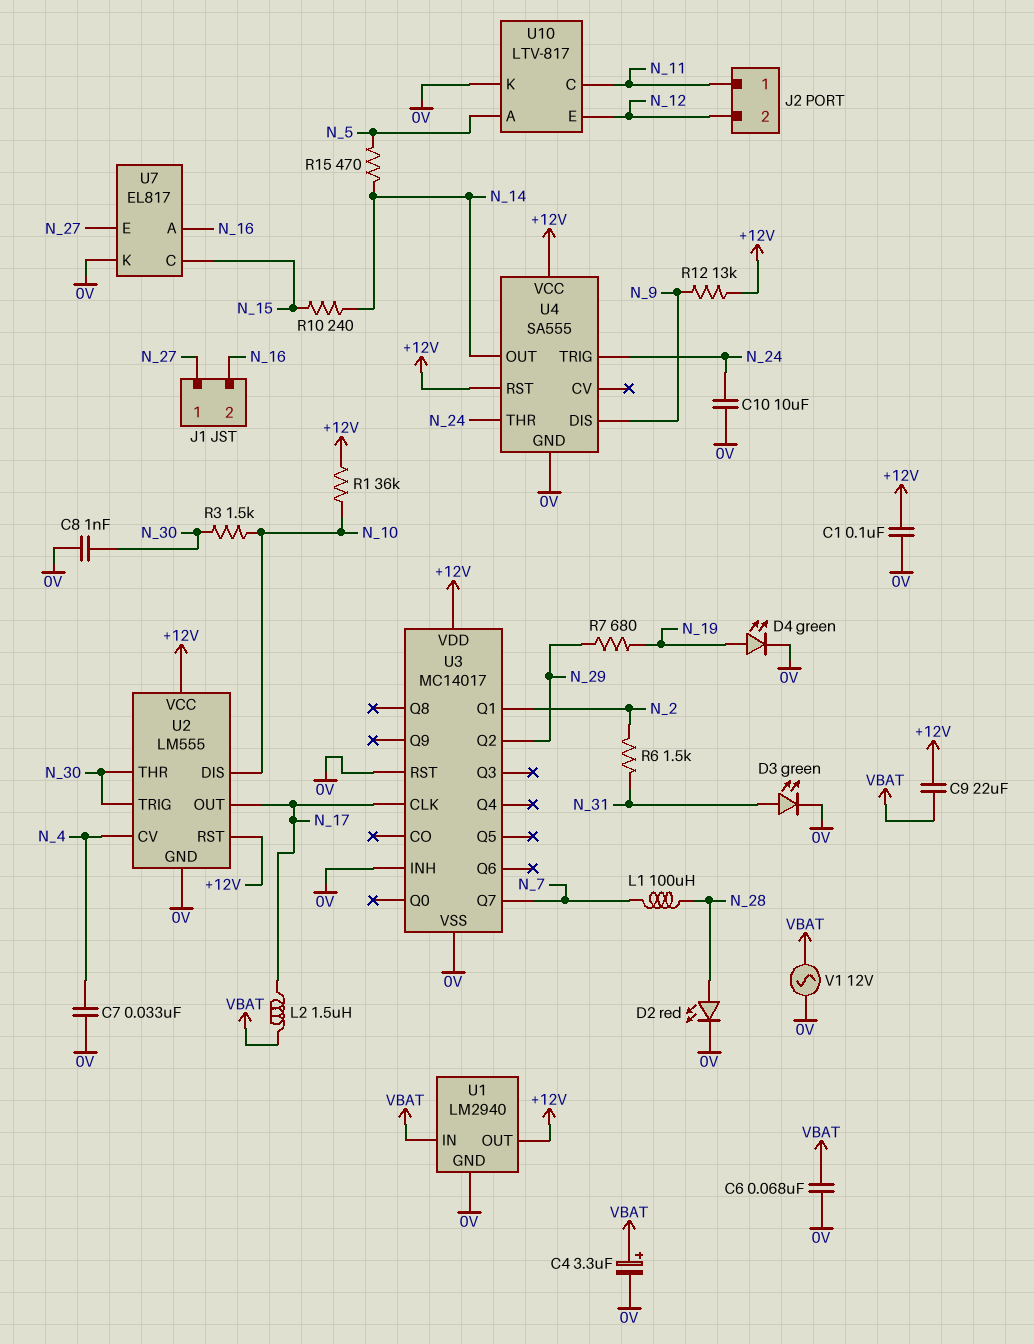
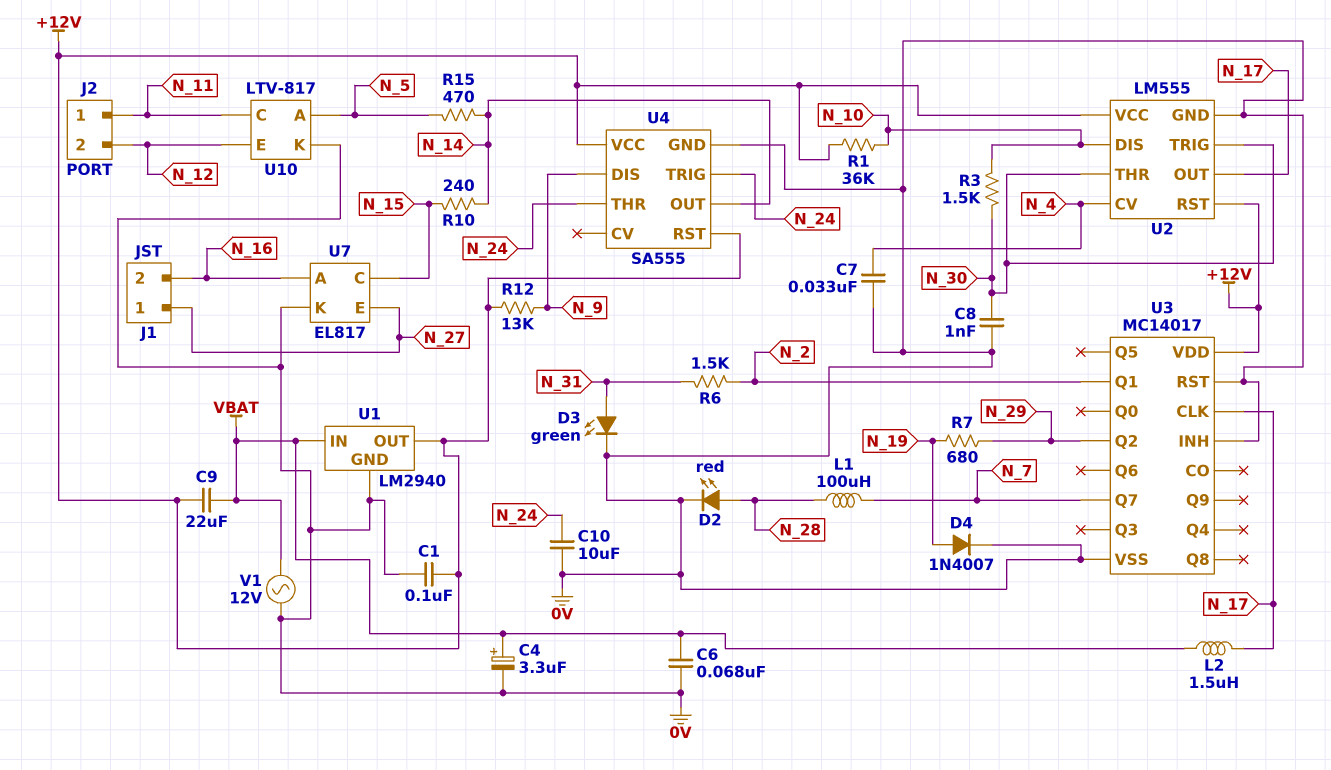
D4: LED green (A N_19, K 0V) -> diode 1N4007 (A N_19, K 0V)

